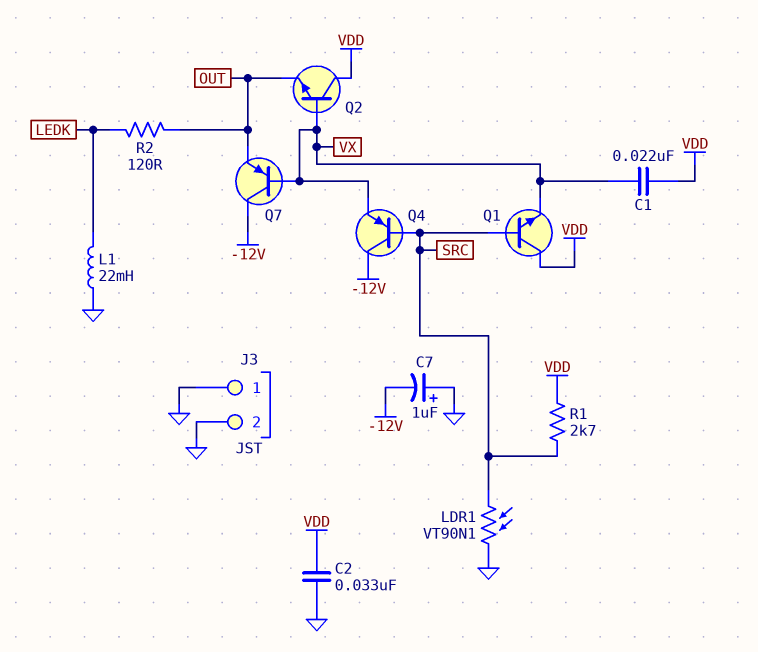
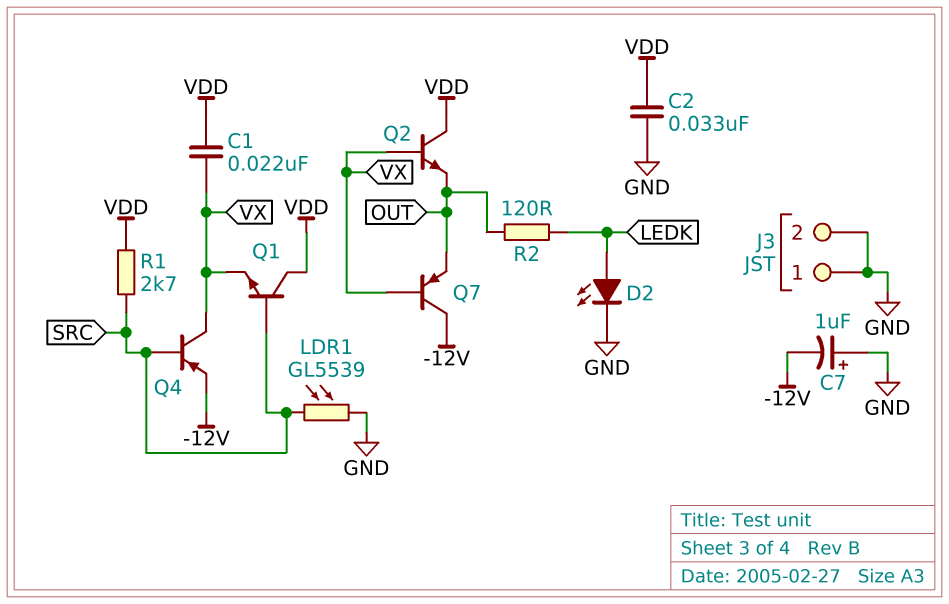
D2: none -> LED (A LEDK, K GND)
L1: 22mH (GND, LEDK) -> none
LDR1: VT90N1 (GND, SRC) -> GL5539 (GND, SRC)
Q4: PNP (B SRC, C -12V, E VX) -> PNP (B SRC, C VX, E -12V)

